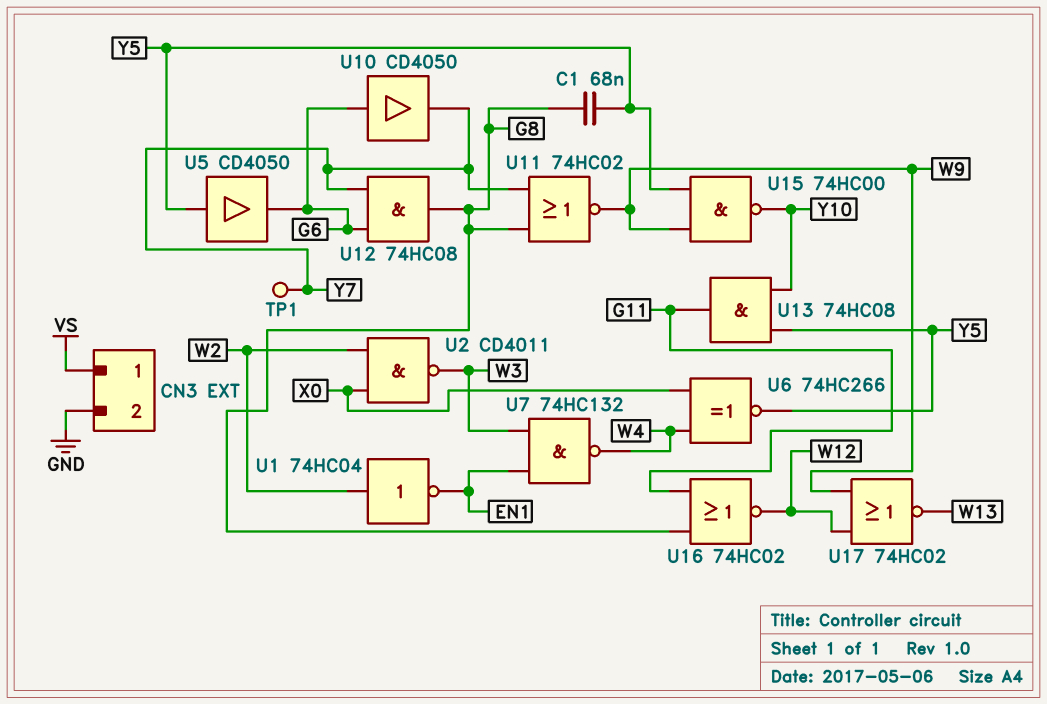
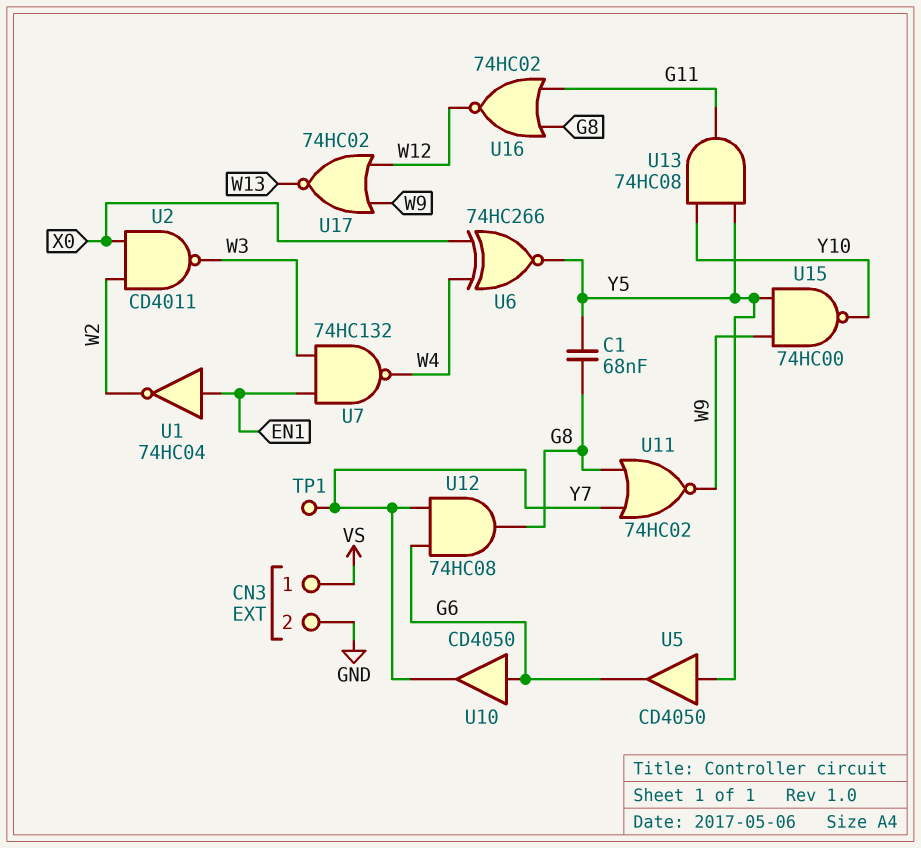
U1: NOT 74HC04 (in W2, out EN1) -> NOT 74HC04 (in EN1, out W2)

